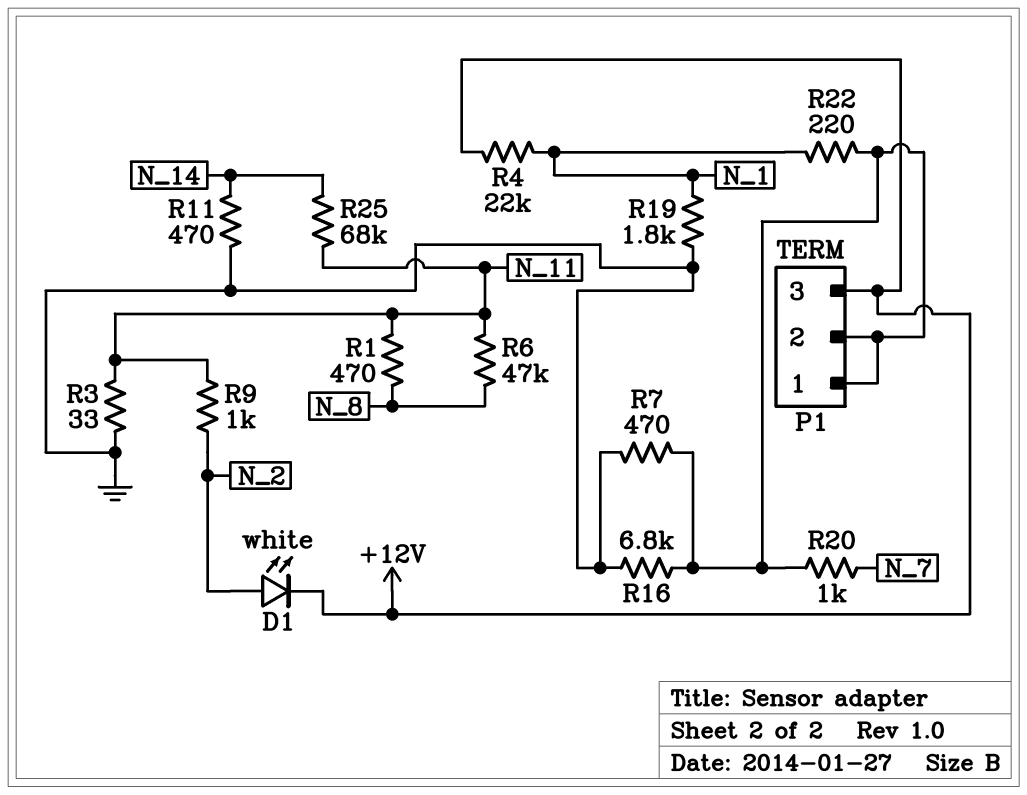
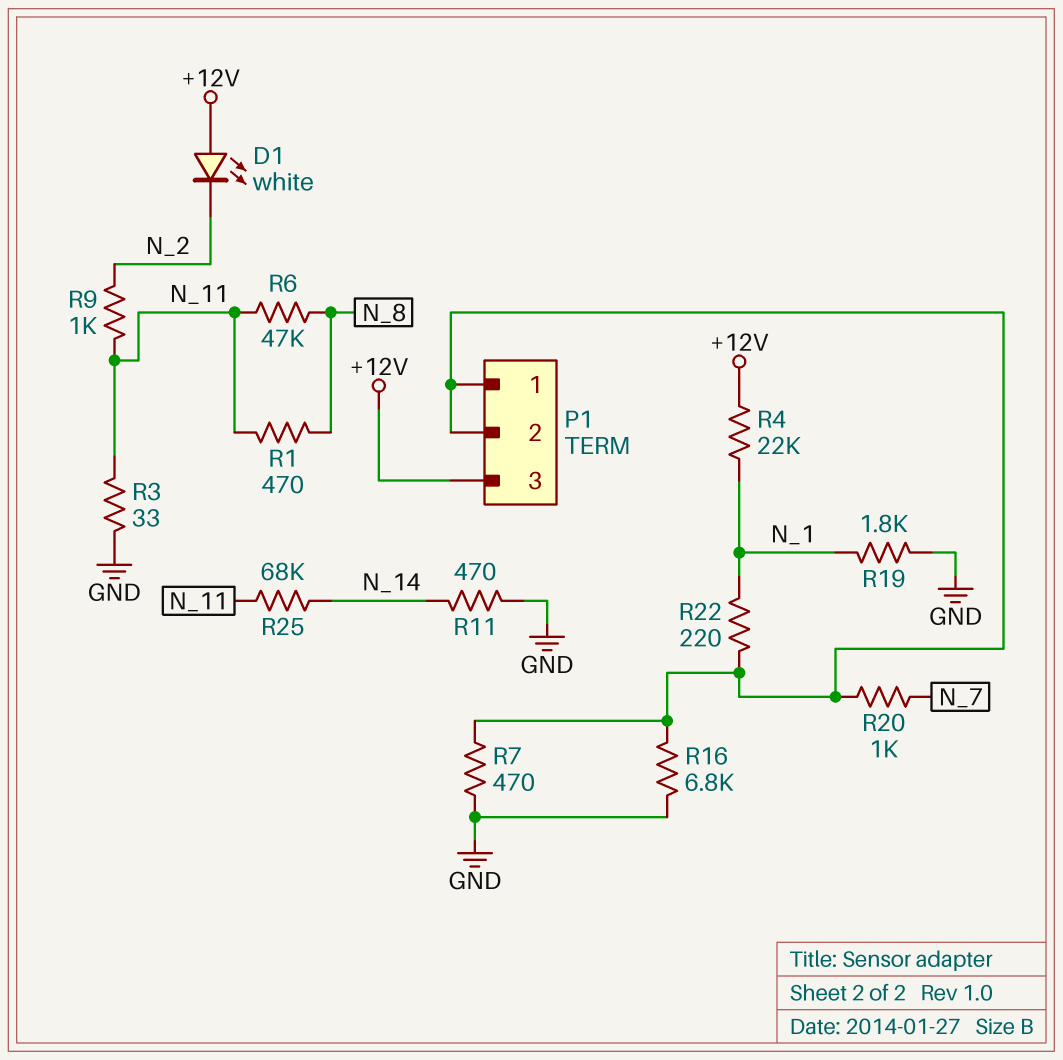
D1: LED white (A N_2, K +12V) -> LED white (A +12V, K N_2)

